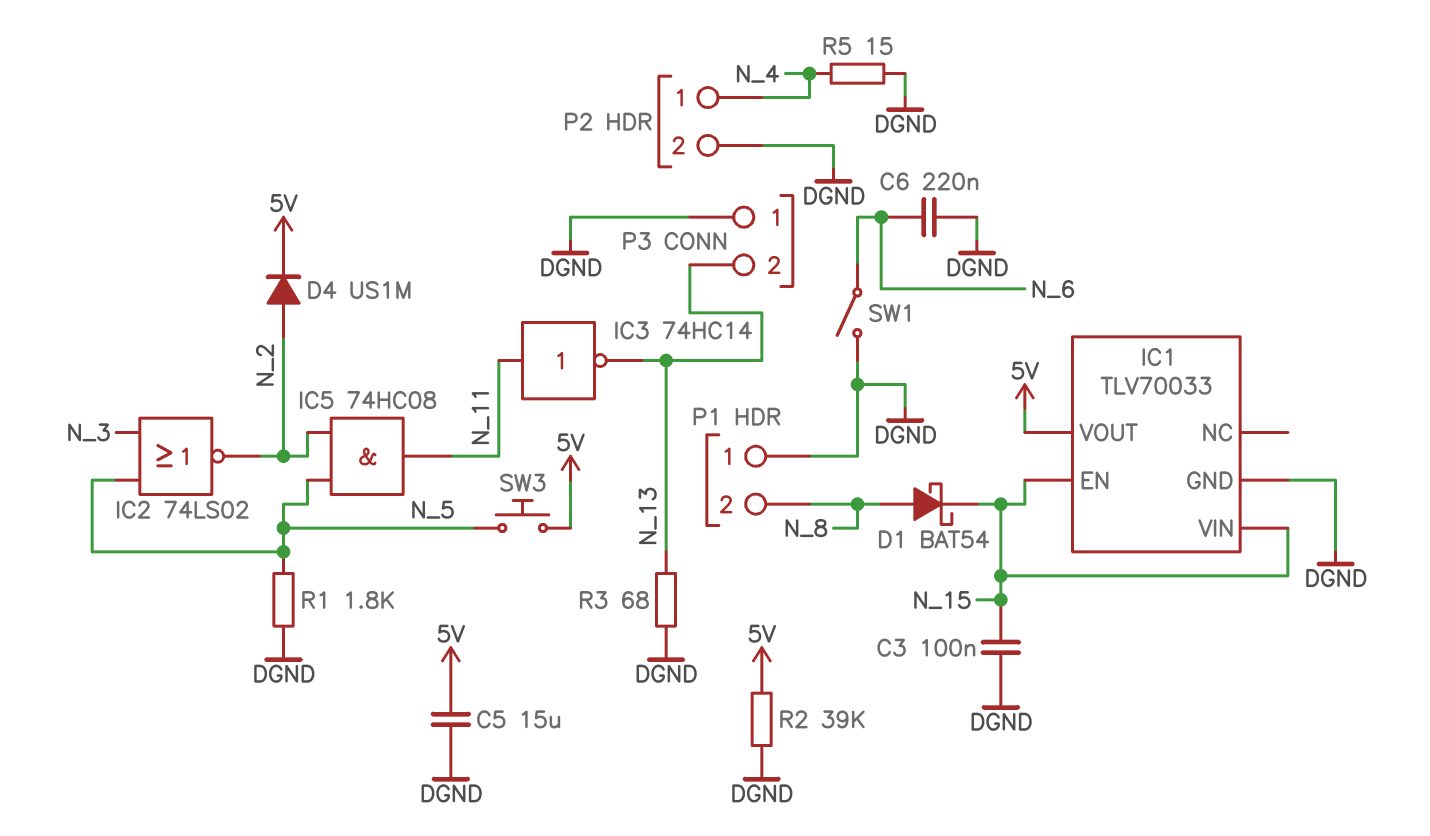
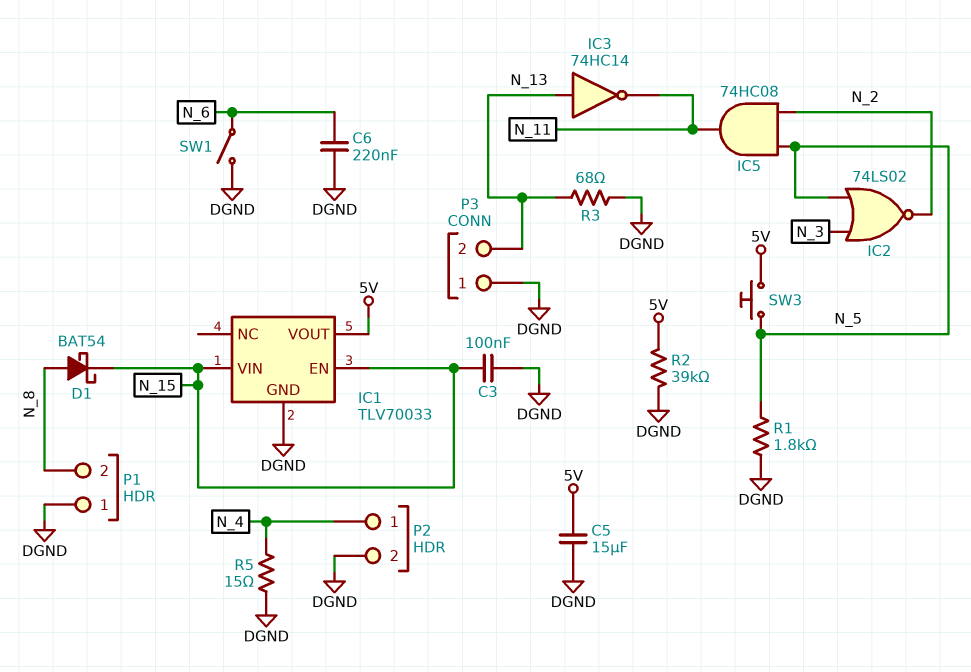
D4: diode US1M (A N_2, K 5V) -> none
IC3: NOT 74HC14 (in N_11, out N_13) -> NOT 74HC14 (in N_13, out N_11)

